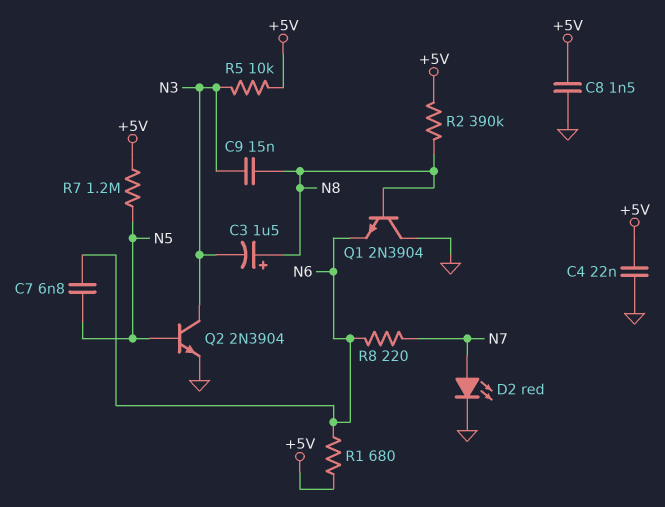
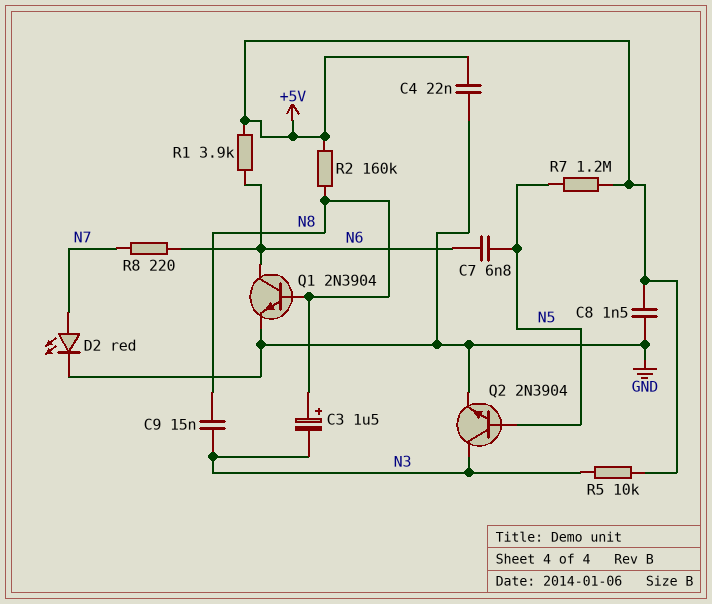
Q1: NPN 2N3904 (B N8, C GND, E N6) -> NPN 2N3904 (B N8, C N6, E GND)
R1: 680 (+5V, N6) -> 3.9k (+5V, N6)
R2: 390k (+5V, N8) -> 160k (+5V, N8)

